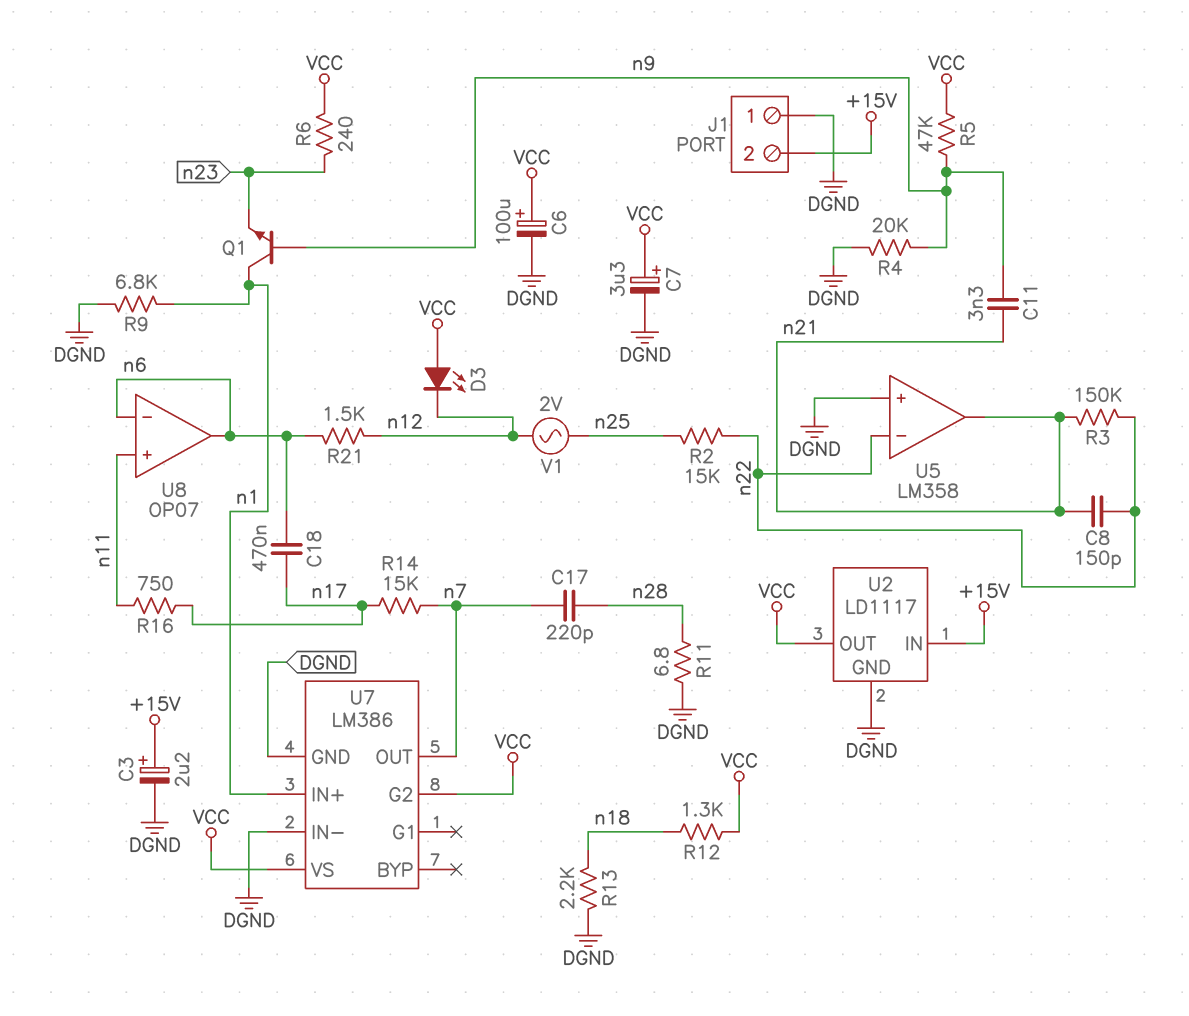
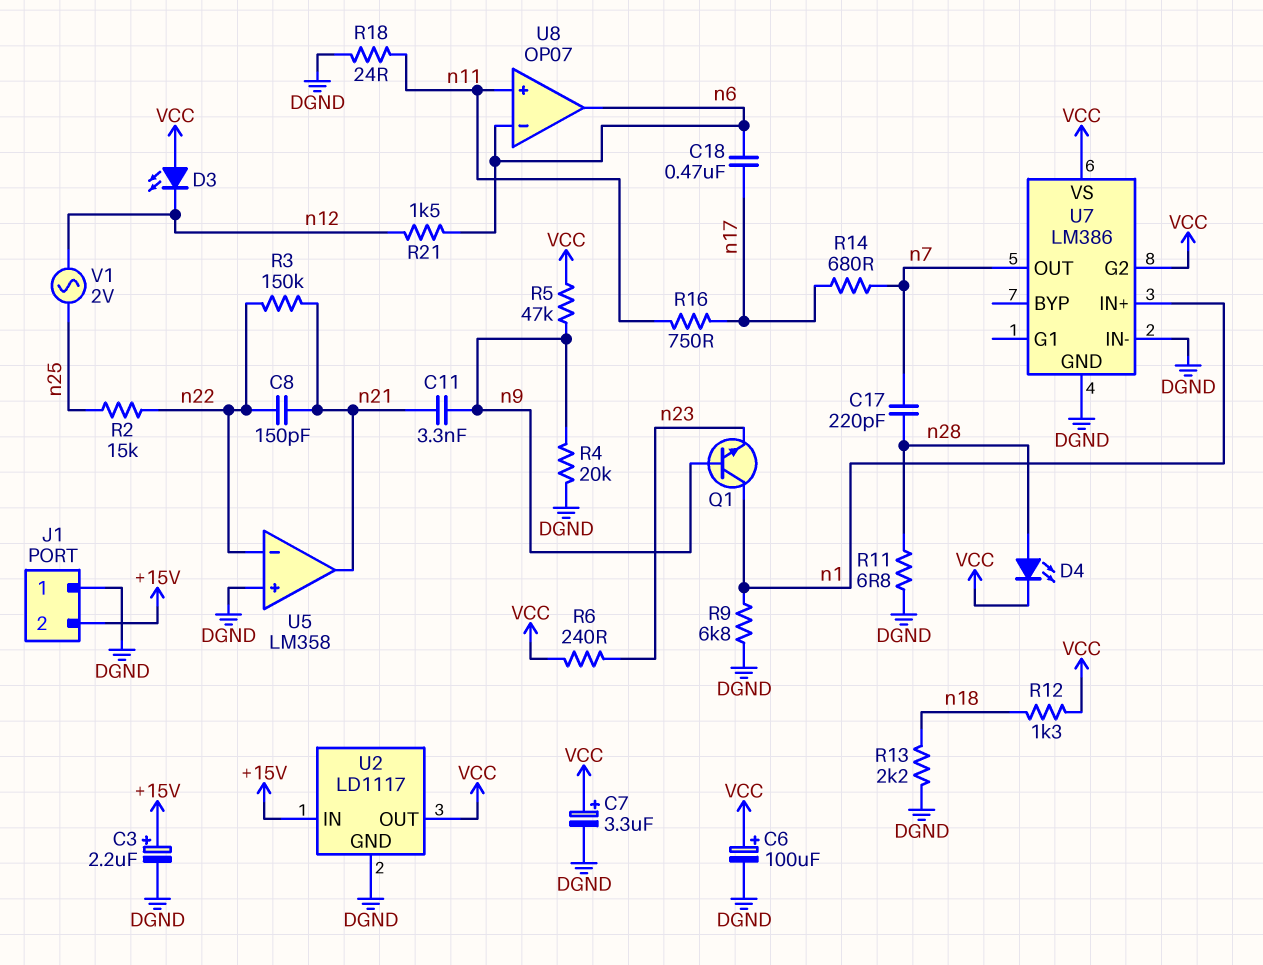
D4: none -> LED (A n28, K VCC)
R14: 15k (n7, n17) -> 680 (n7, n17)
R18: none -> 24 (DGND, n11)

